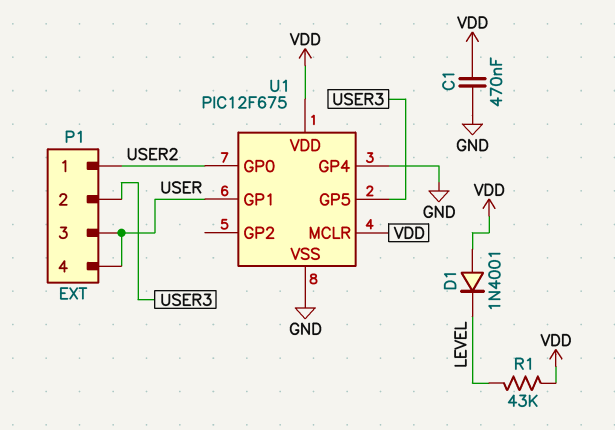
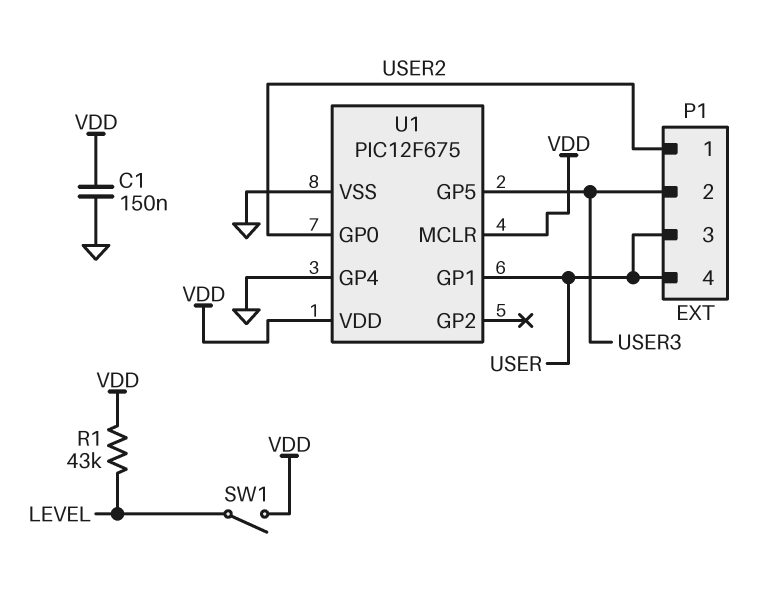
C1: 470nF (GND, VDD) -> 150nF (GND, VDD)
D1: diode 1N4001 (A VDD, K LEVEL) -> none
SW1: none -> switch (LEVEL, VDD)

